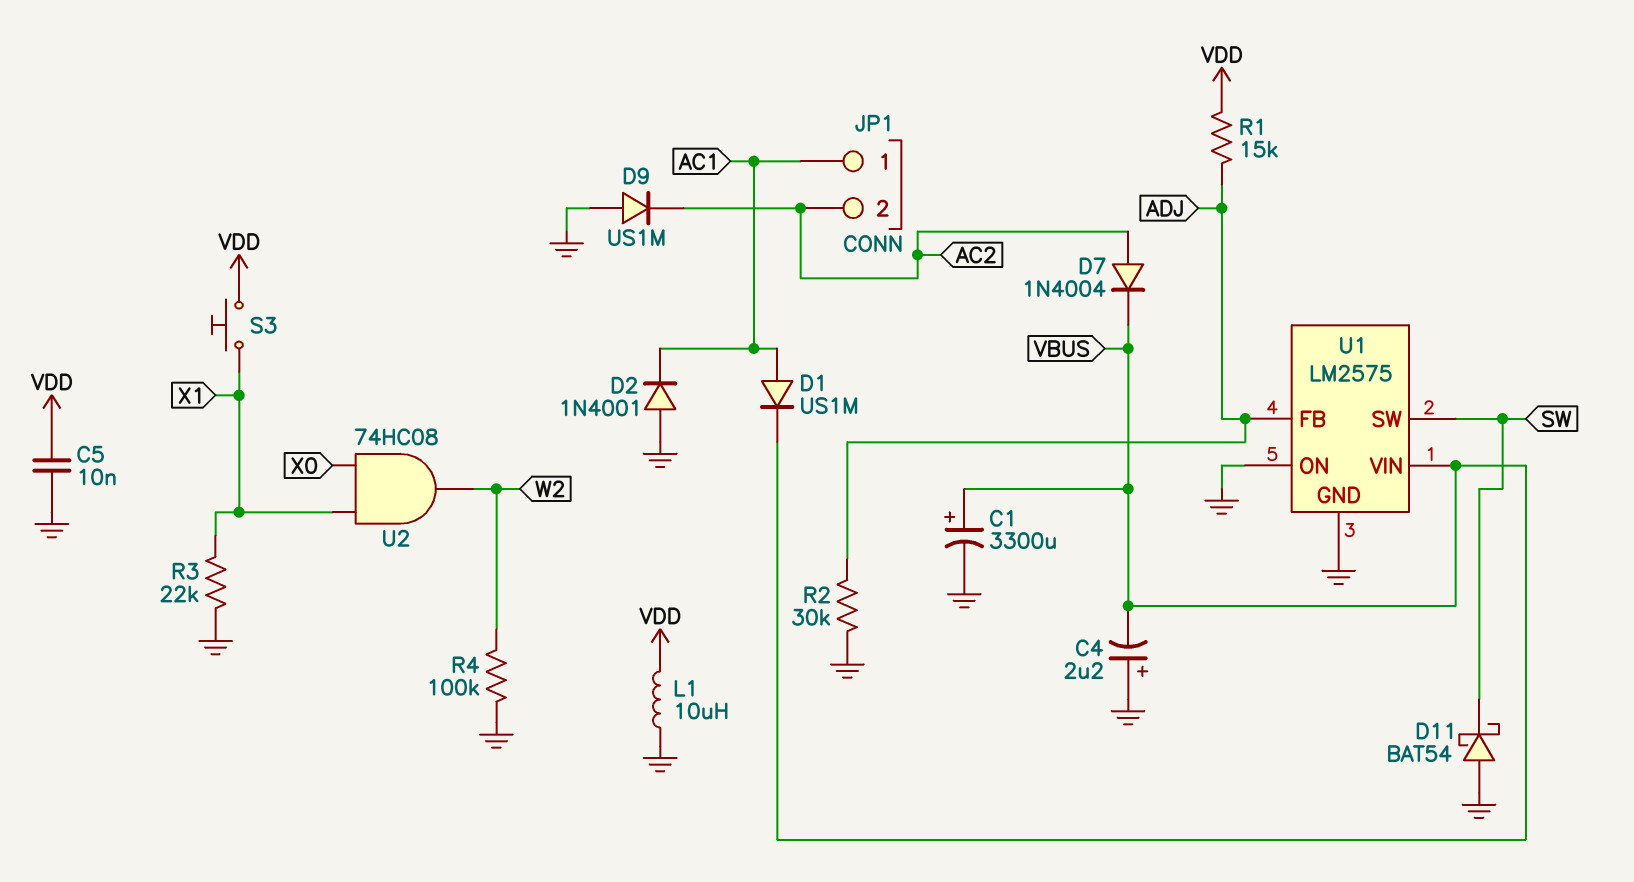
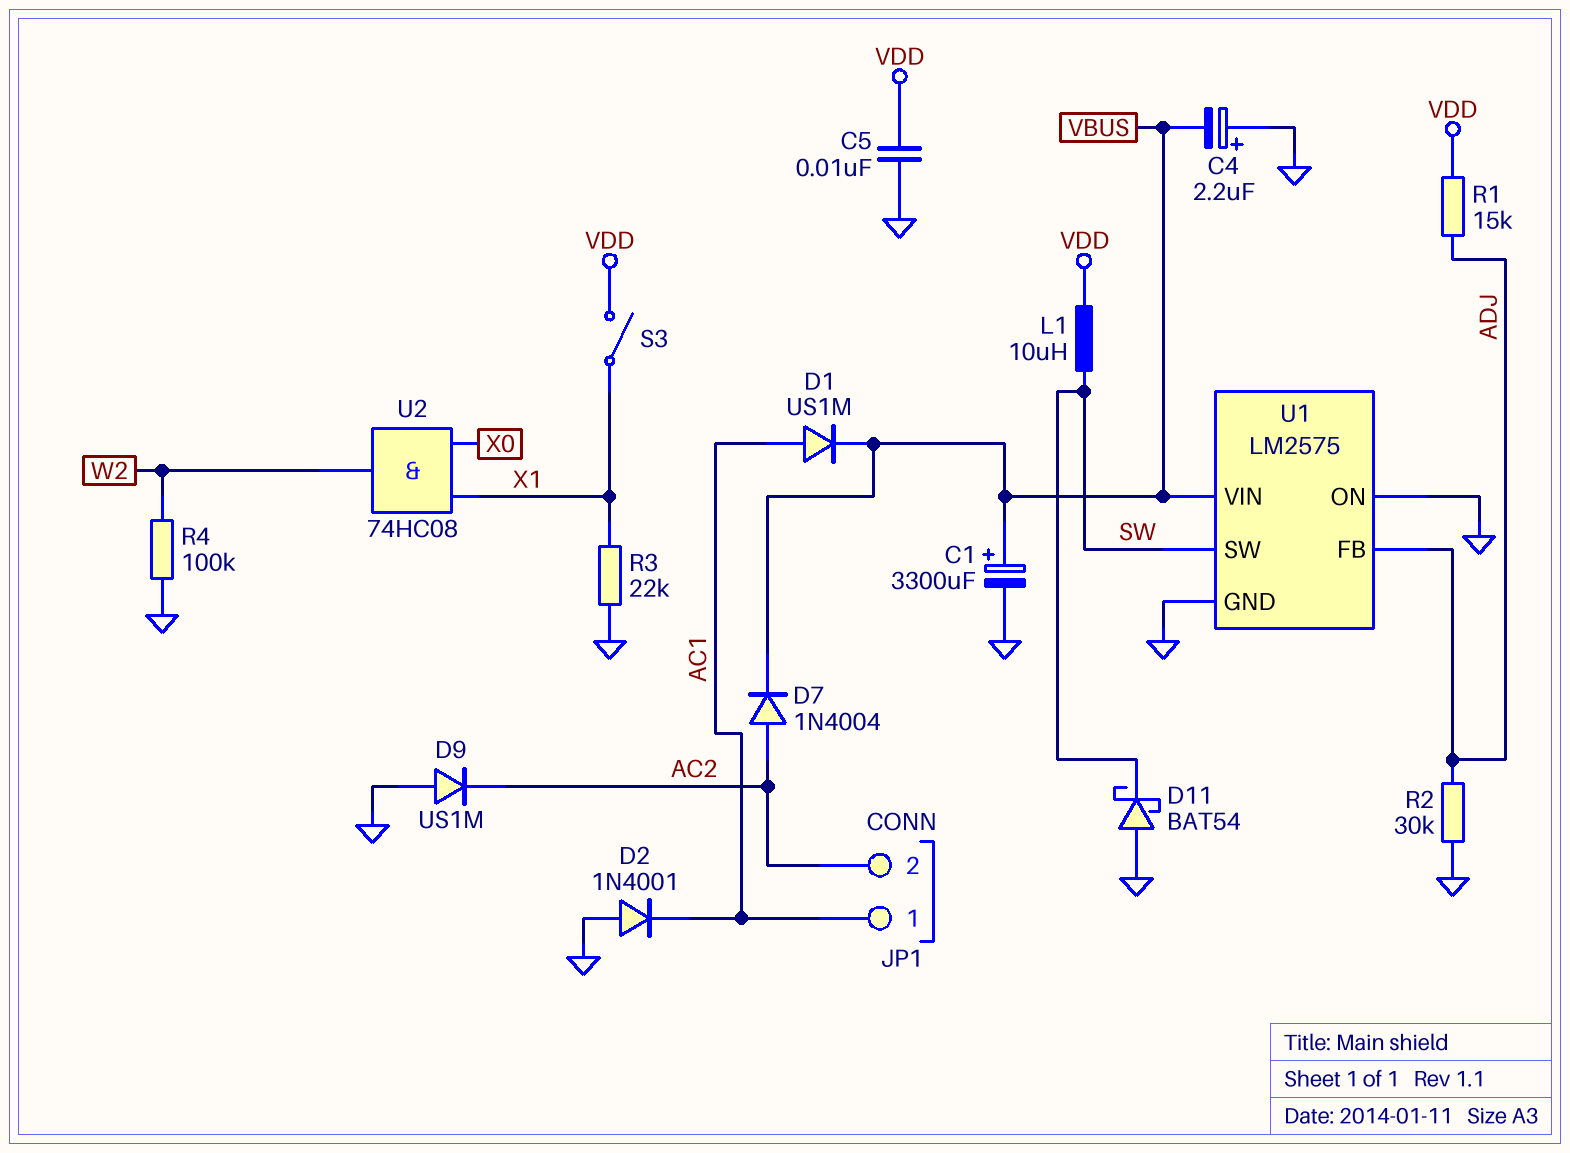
L1: 10uH (GND, VDD) -> 10uH (SW, VDD)
S3: button (VDD, X1) -> switch (VDD, X1)

